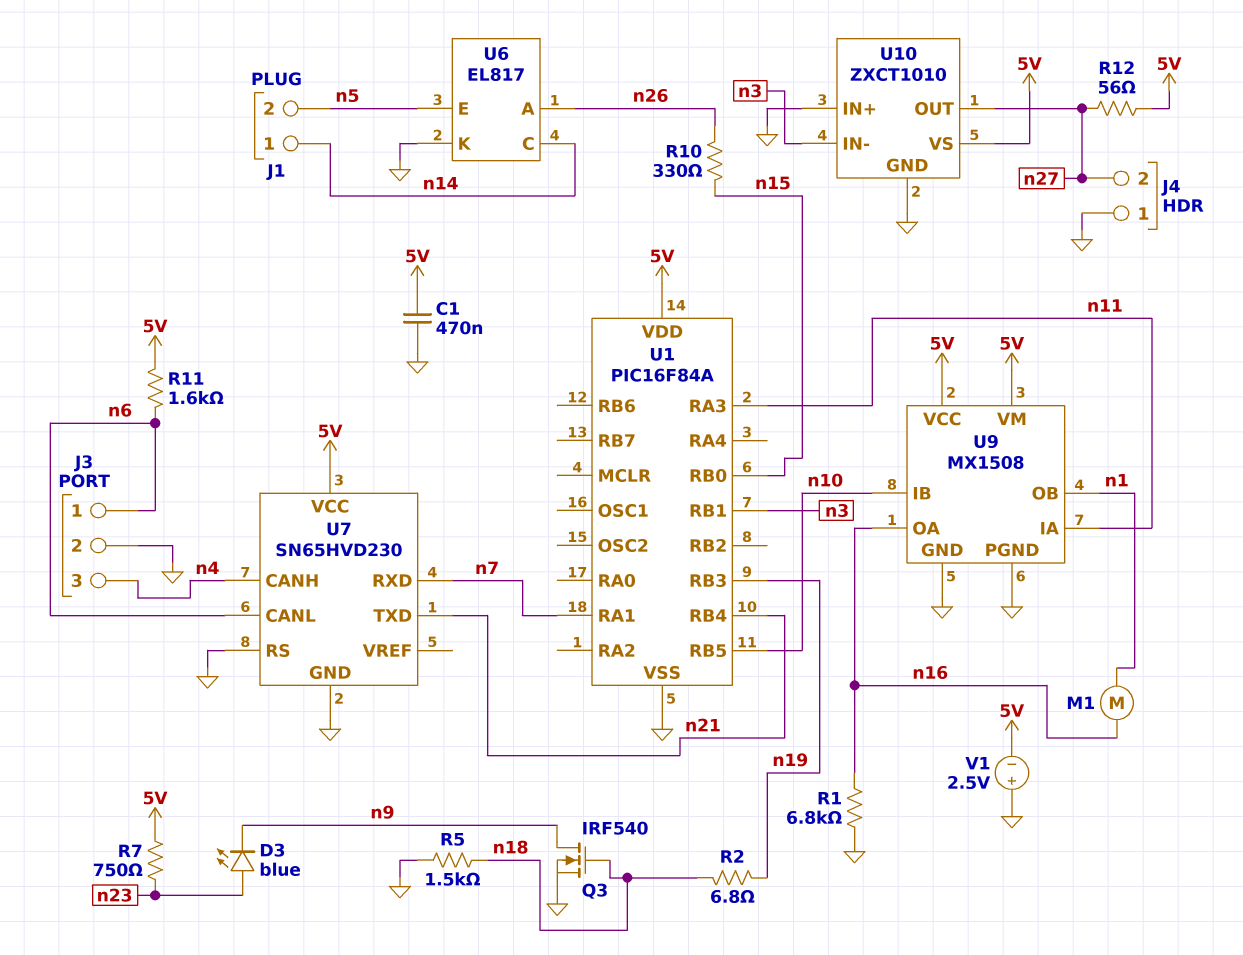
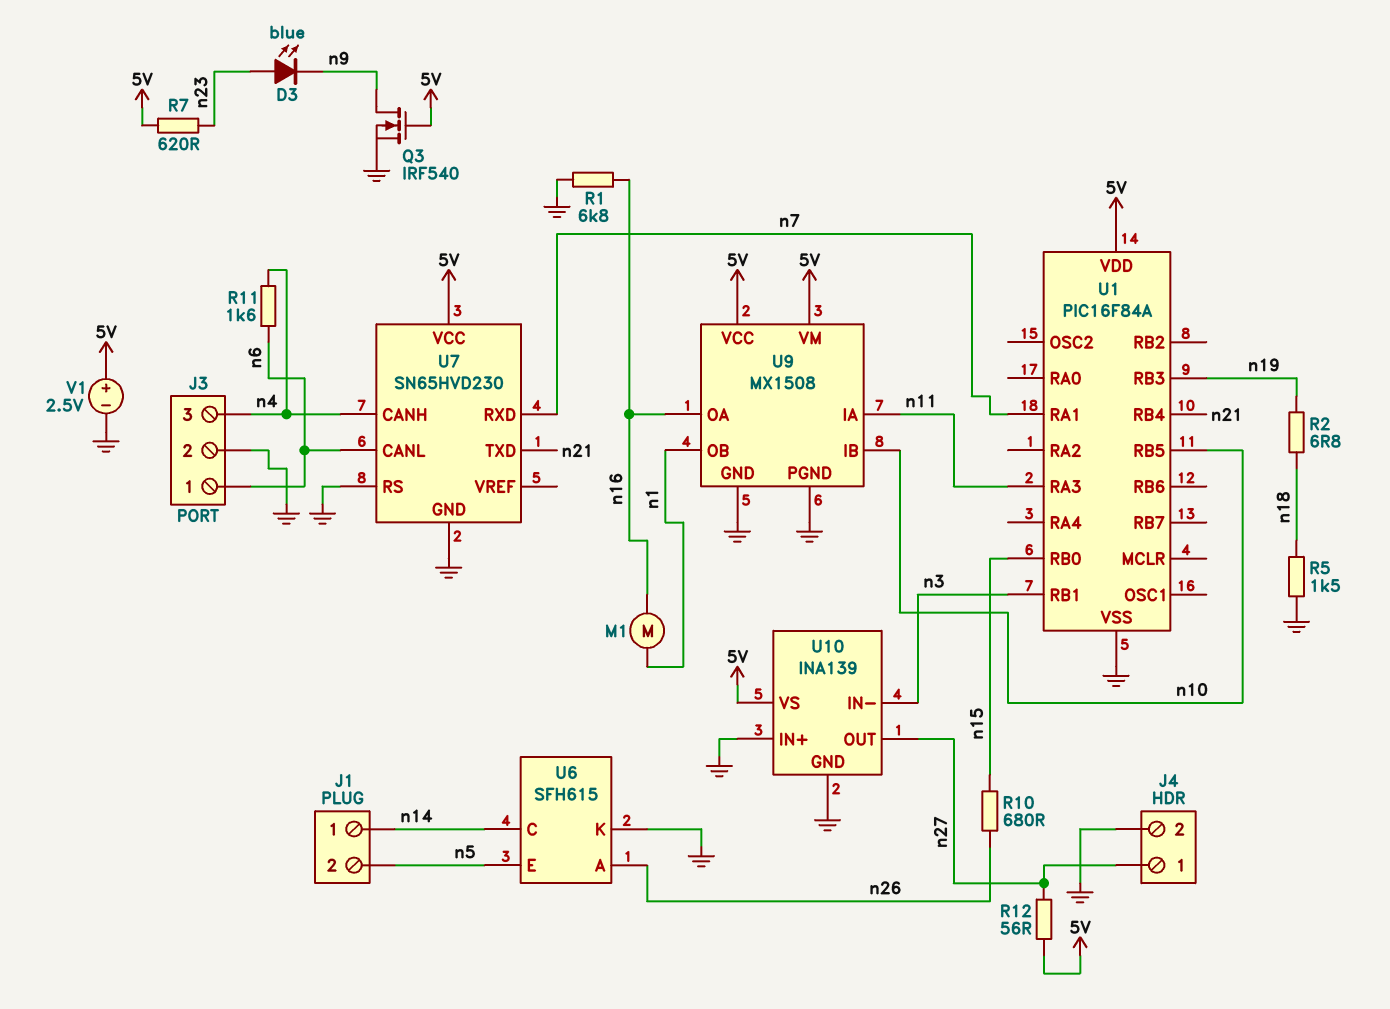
C1: 470nF (5V, GND) -> none
J4 pin 1: GND -> n27
J4 pin 2: n27 -> GND
Q3: NMOS IRF540 (G n18, D n9, S GND) -> NMOS IRF540 (G 5V, D n9, S GND)
R7: 750 (5V, n23) -> 620 (5V, n23)
R10: 330 (n15, n26) -> 680 (n15, n26)
R11: 1.6k (5V, n6) -> 1.6k (n4, n6)
U6: EL817 -> SFH615
U10: ZXCT1010 -> INA139
V1: 2.5V (plus GND, minus 5V) -> 2.5V (plus 5V, minus GND)

